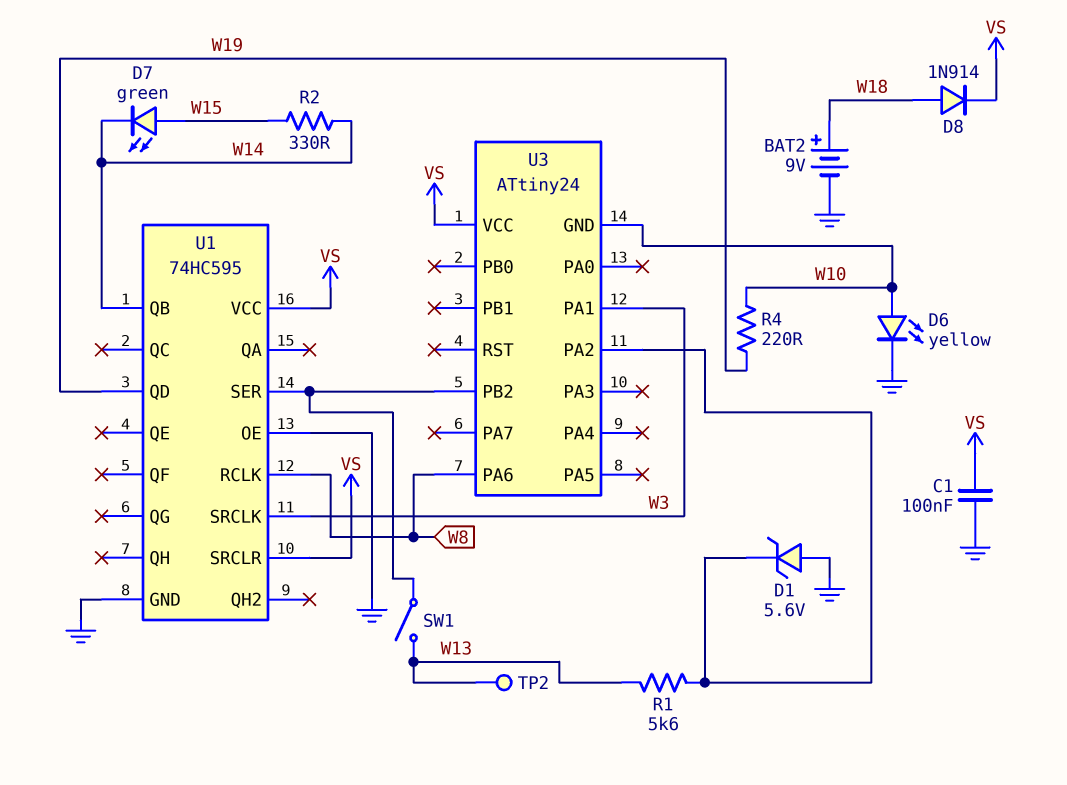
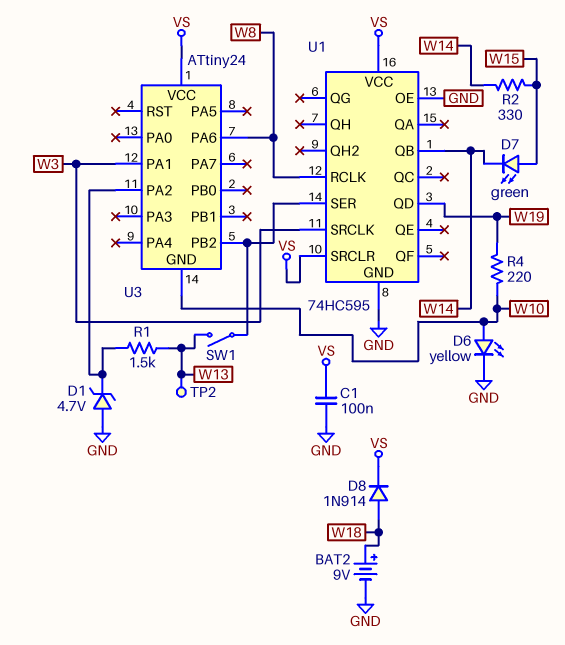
D1: zener 5.6V (A GND, K U3/PA2) -> zener 4.7V (A GND, K U3/PA2)
R1: 5.6k (U3/PA2, W13) -> 1.5k (U3/PA2, W13)

